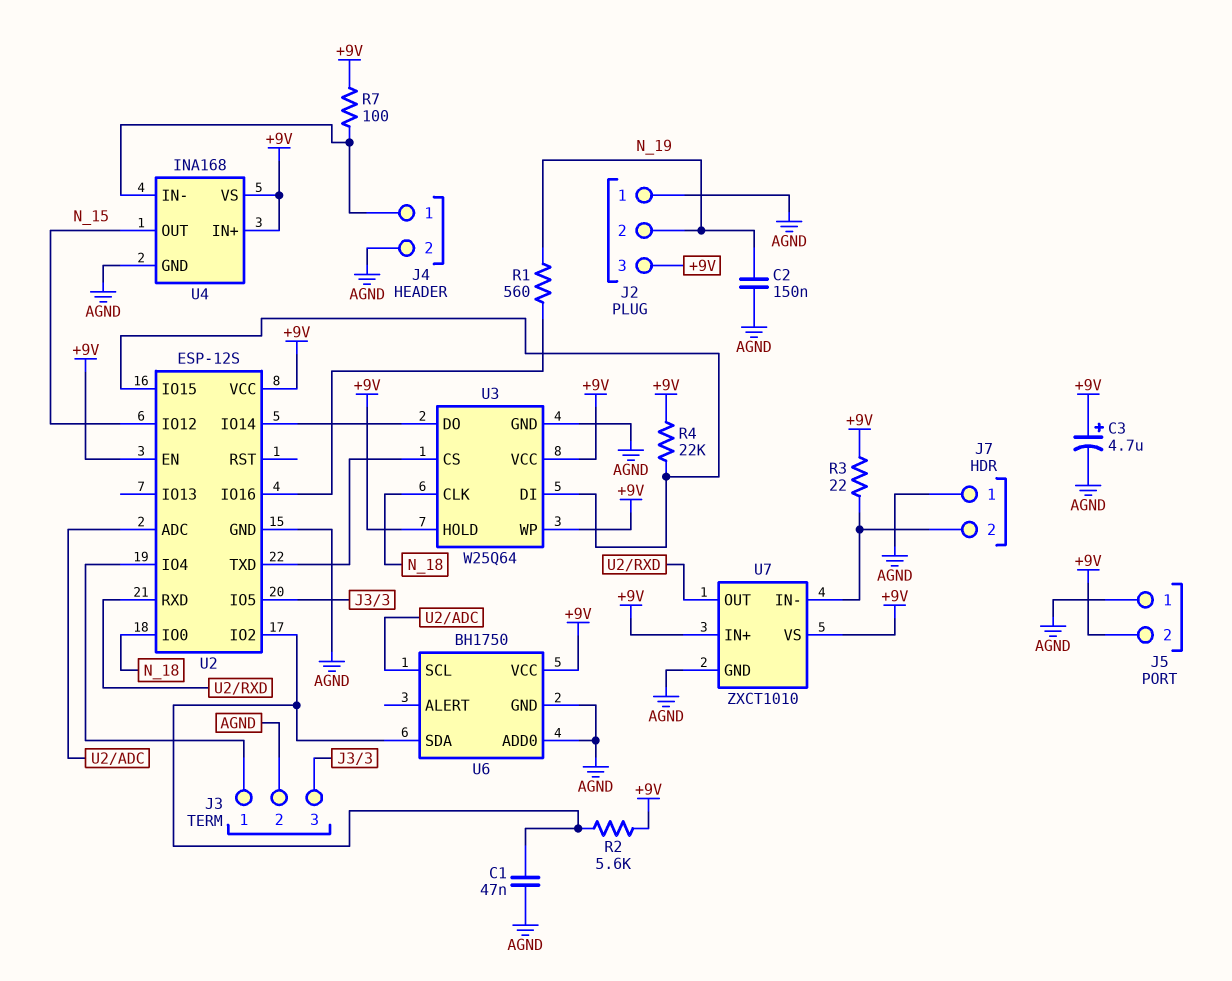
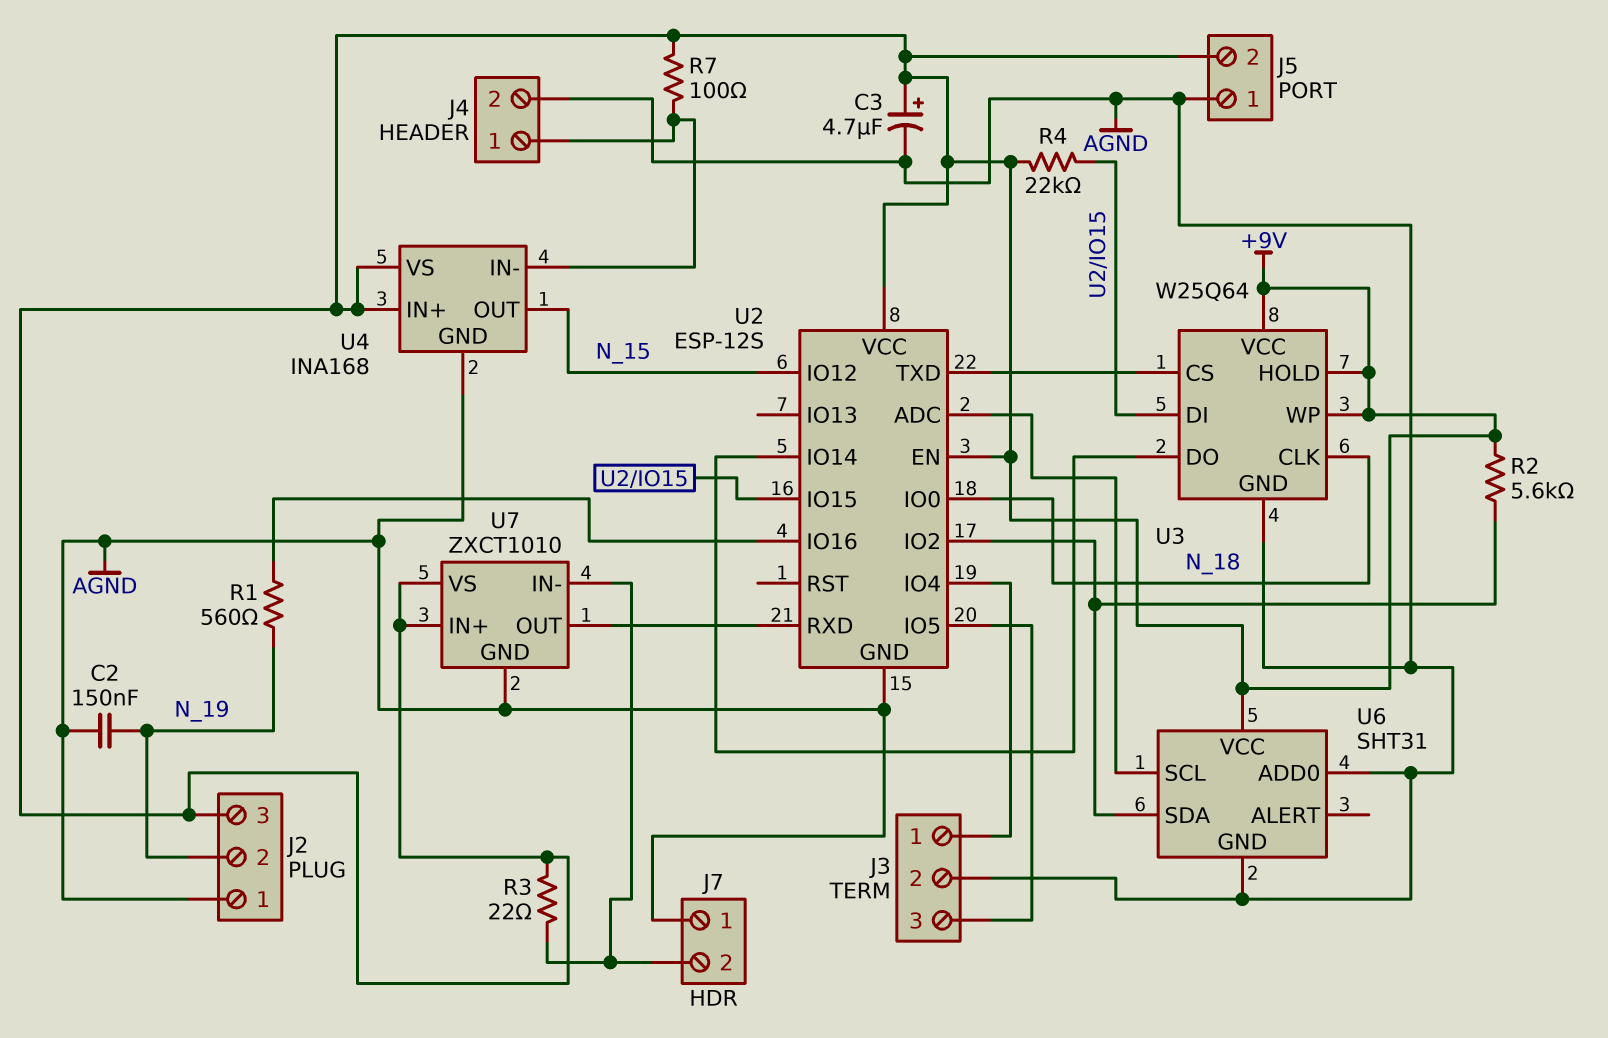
C1: 47nF (AGND, U2/IO2) -> none
U6: BH1750 -> SHT31

